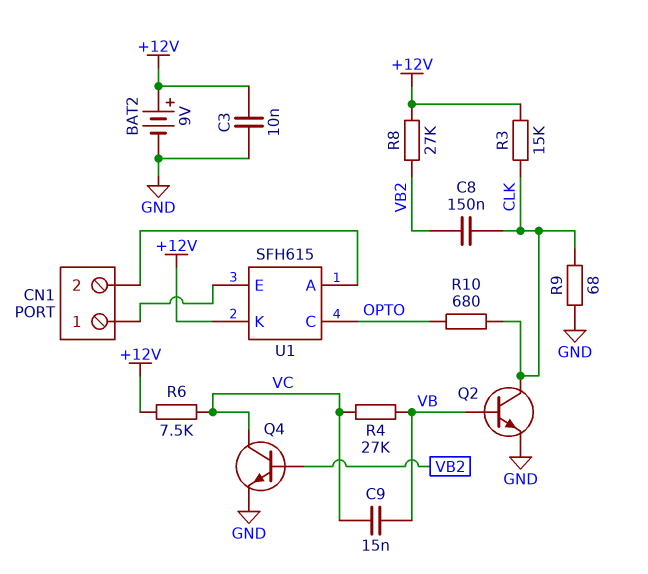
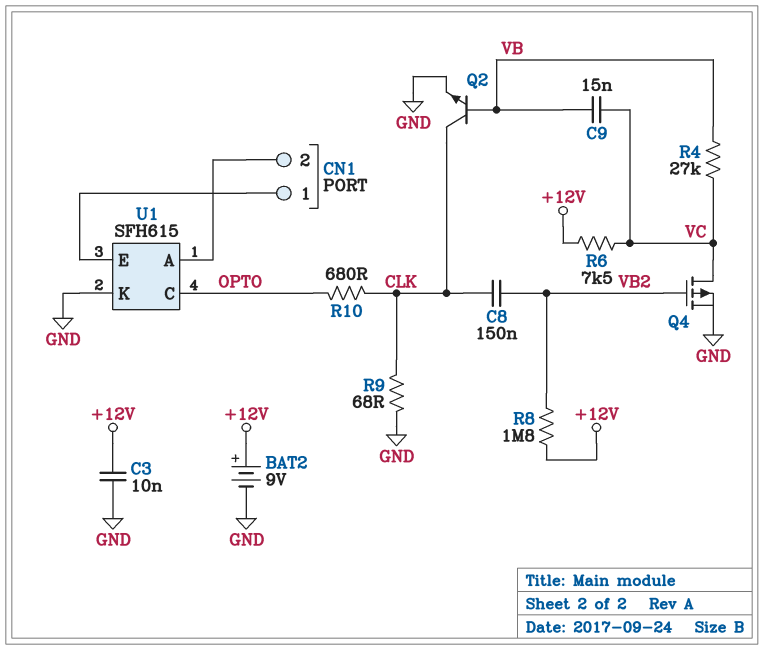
Q4: NPN (B VB2, C VC, E GND) -> PMOS (G VB2, D VC, S GND)
R3: 15k (+12V, CLK) -> none
R8: 27k (+12V, VB2) -> 1.8M (+12V, VB2)
U1 pin K: +12V -> GND

